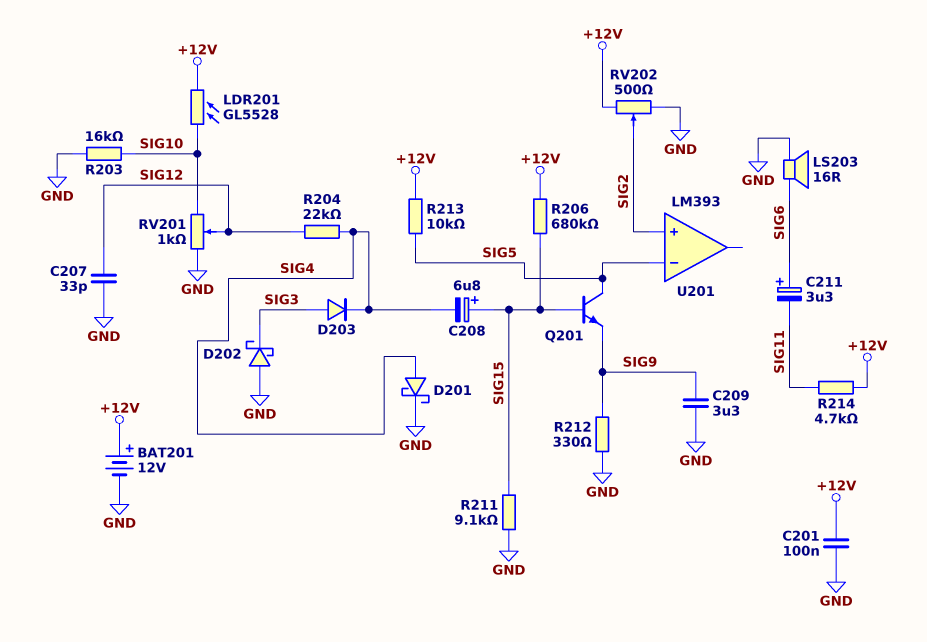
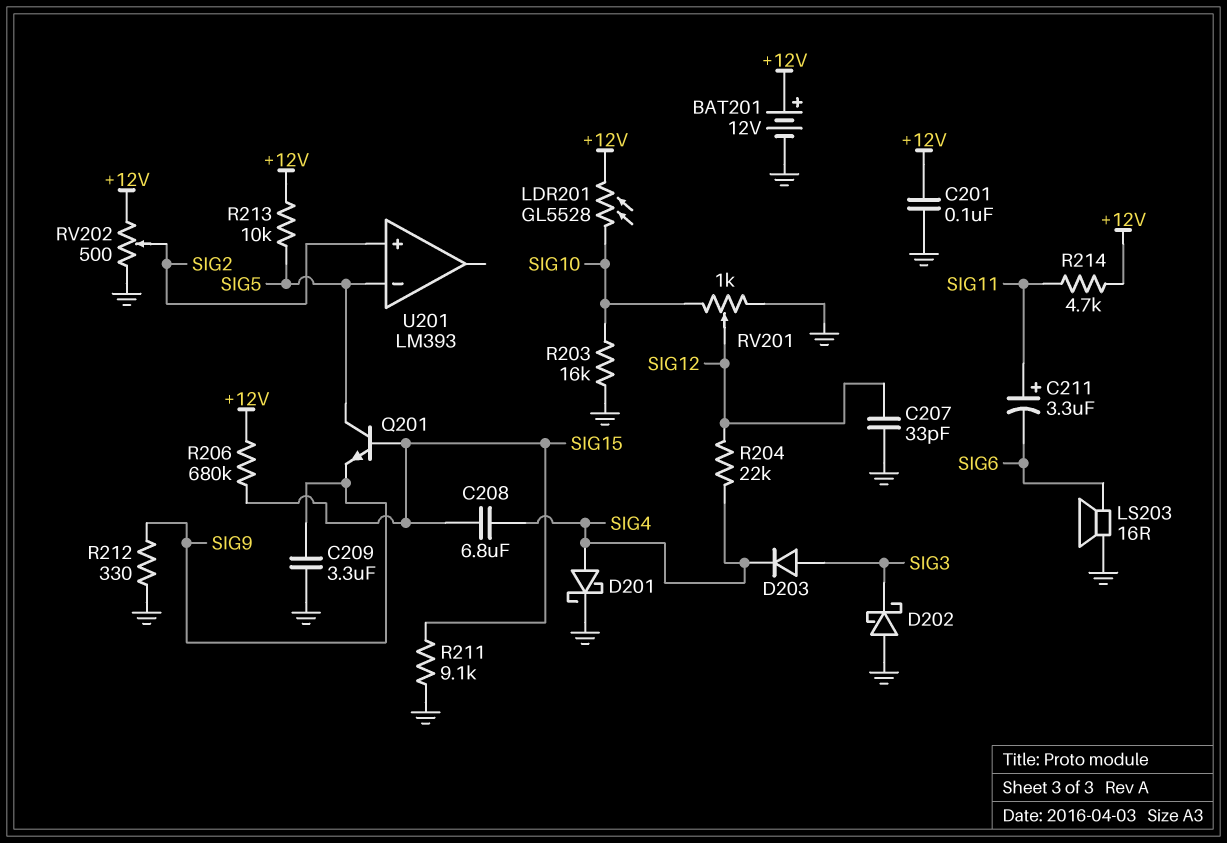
C208: 6.8uF (plus SIG15, minus SIG4) -> 6.8uF (SIG4, SIG15)
C211: 3.3uF (plus SIG6, minus SIG11) -> 3.3uF (plus SIG11, minus SIG6)

